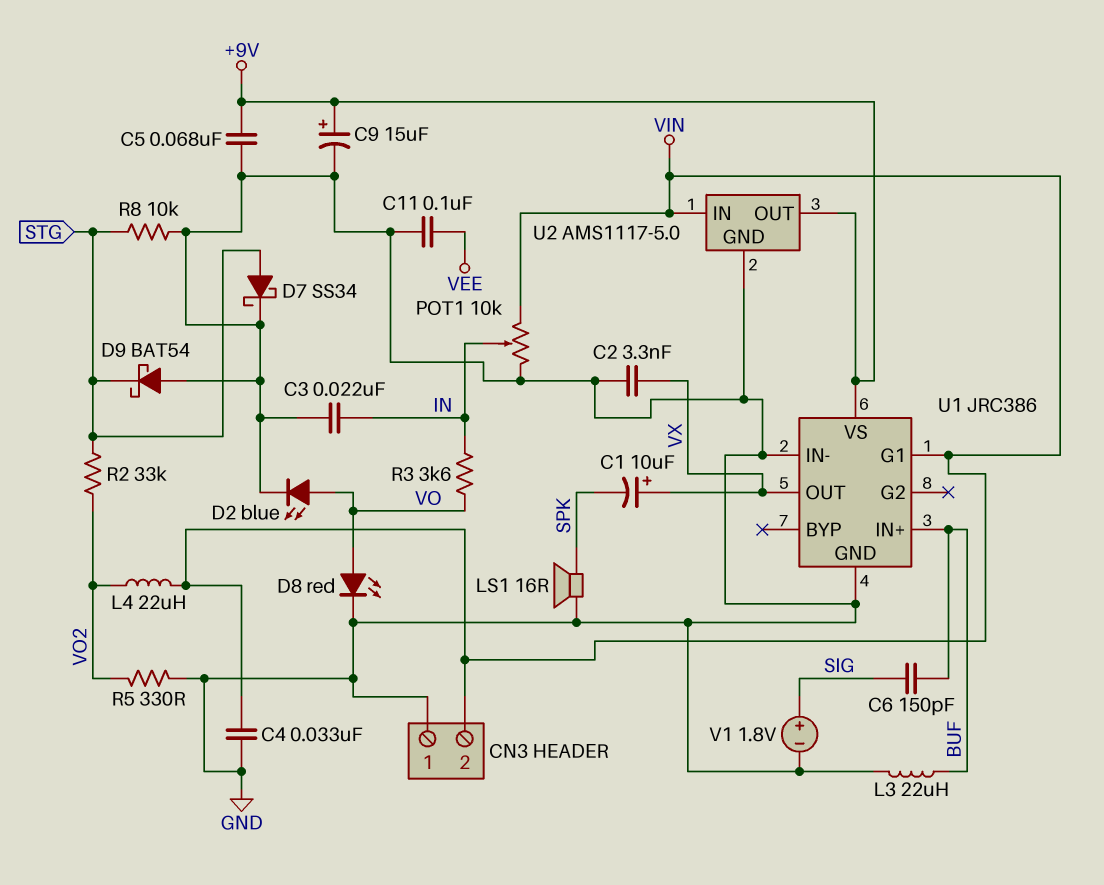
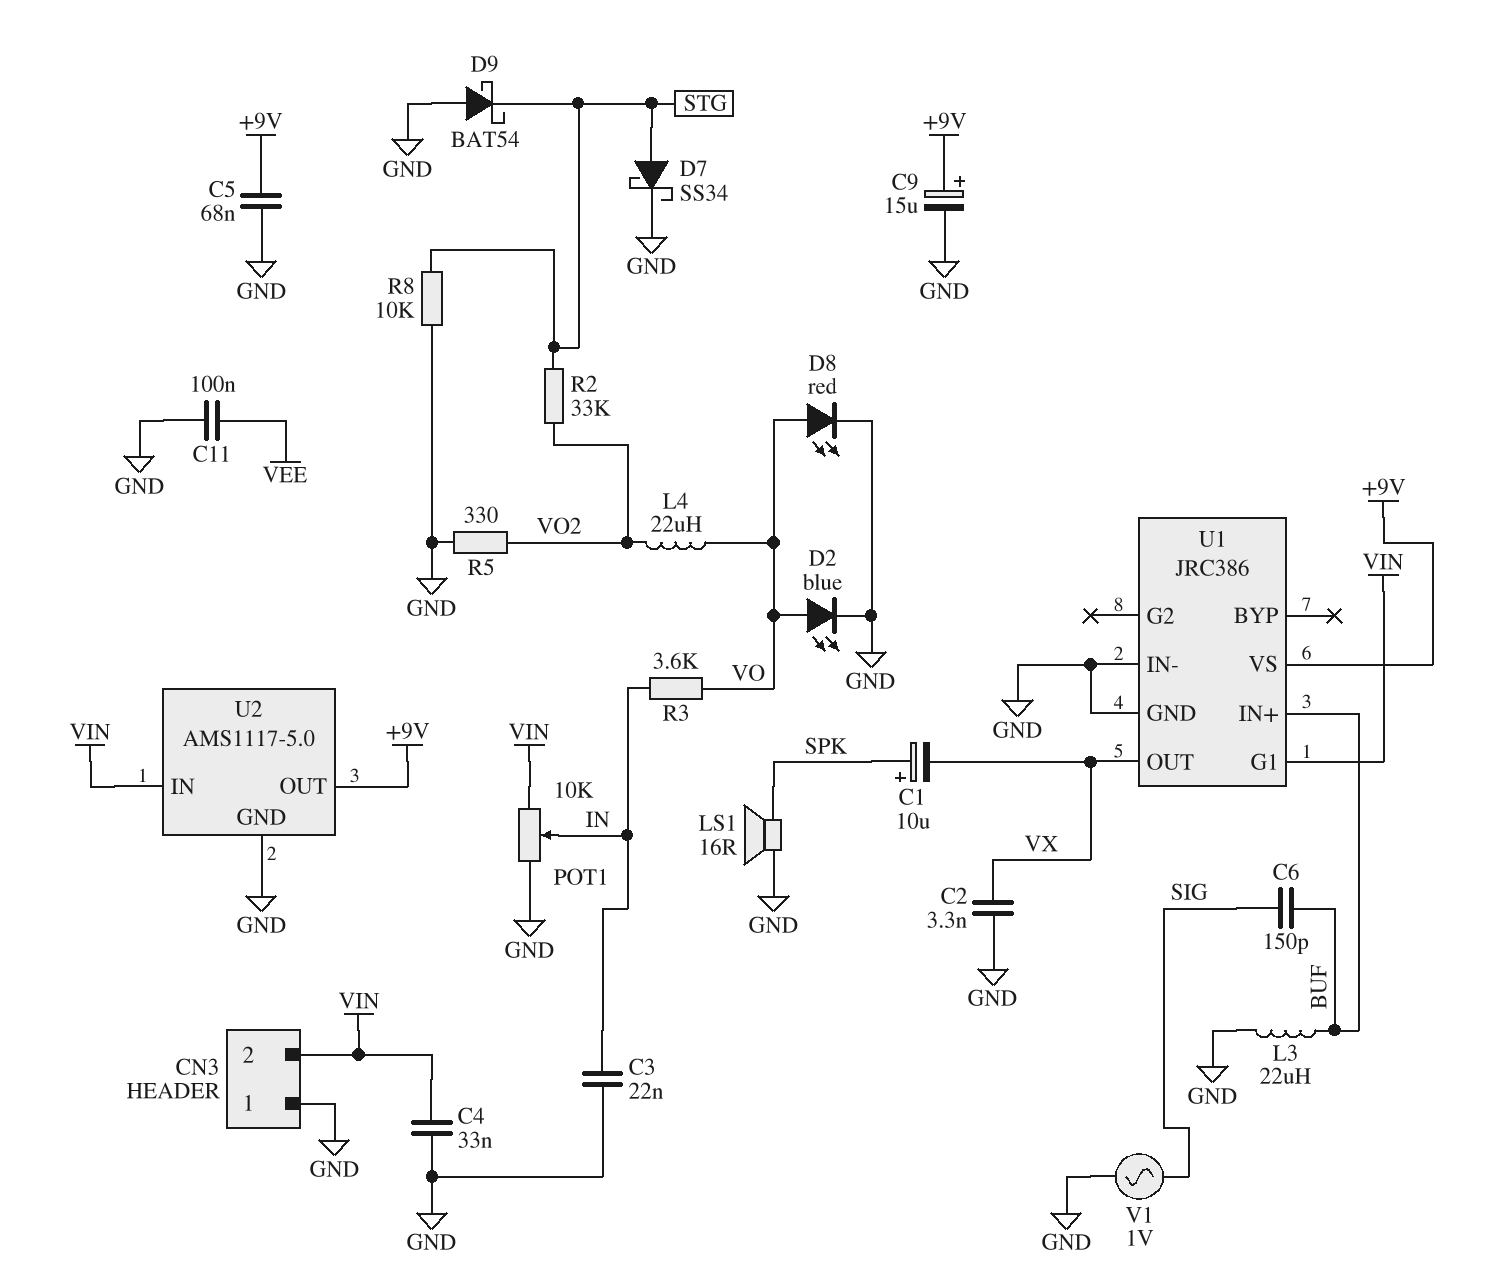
C1: 10uF (plus VX, minus SPK) -> 10uF (plus SPK, minus VX)
L4: 22uH (VIN, VO2) -> 22uH (VO, VO2)
V1: 1.8V (plus SIG, minus GND) -> AC 1V (GND, SIG)

